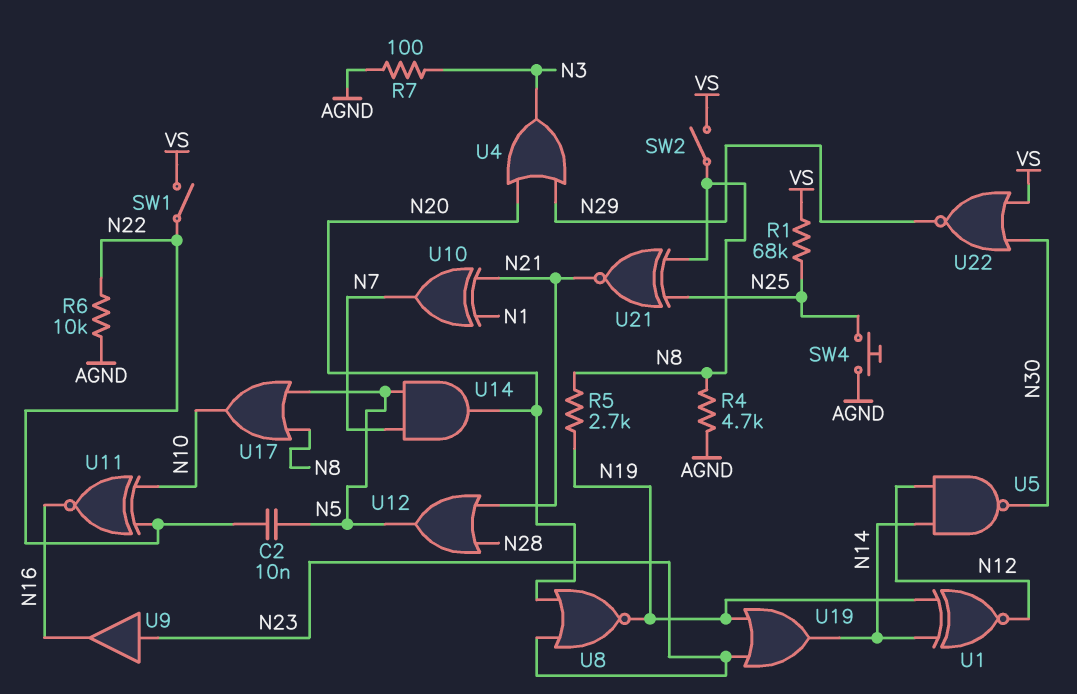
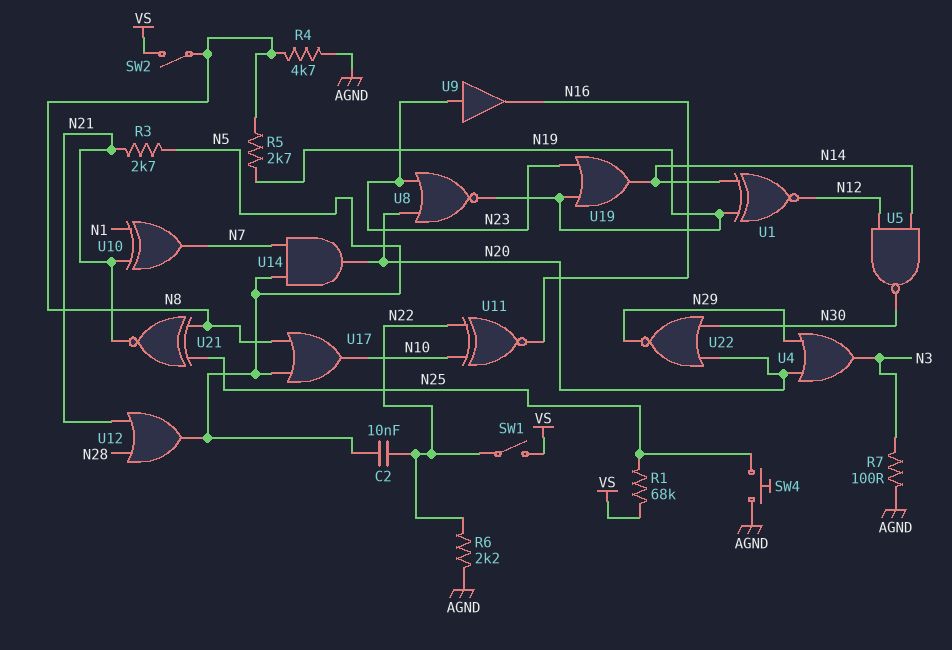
R3: none -> 2.7k (N5, N21)
R6: 10k (AGND, N22) -> 2.2k (AGND, N22)
U22: NOR (in N30, in VS, out N29) -> NOR (in N20, in N30, out N29)

